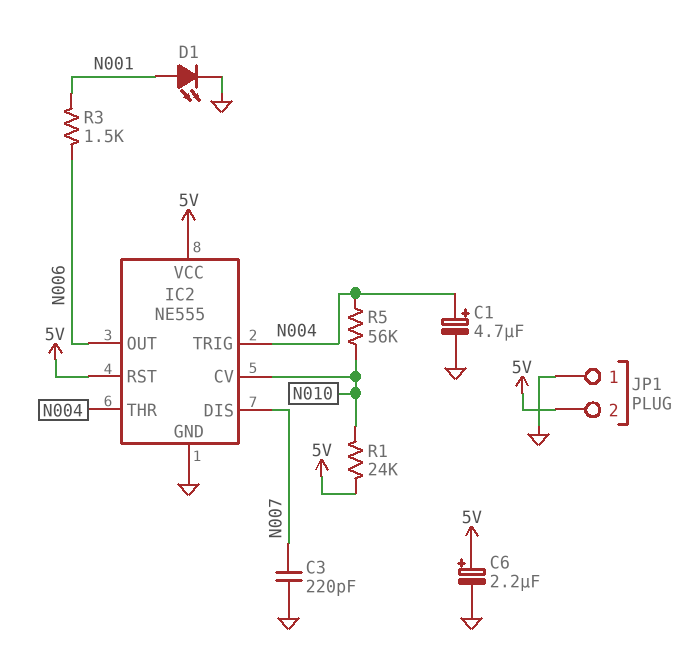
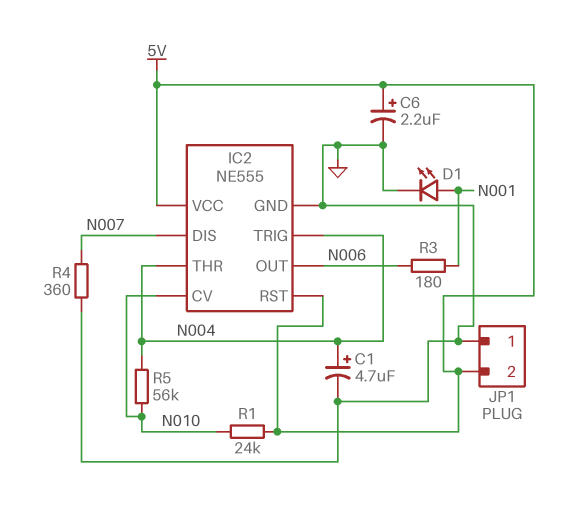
C3: 220pF (GND, N007) -> none
R3: 1.5k (N001, N006) -> 180 (N001, N006)
R4: none -> 360 (GND, N007)

